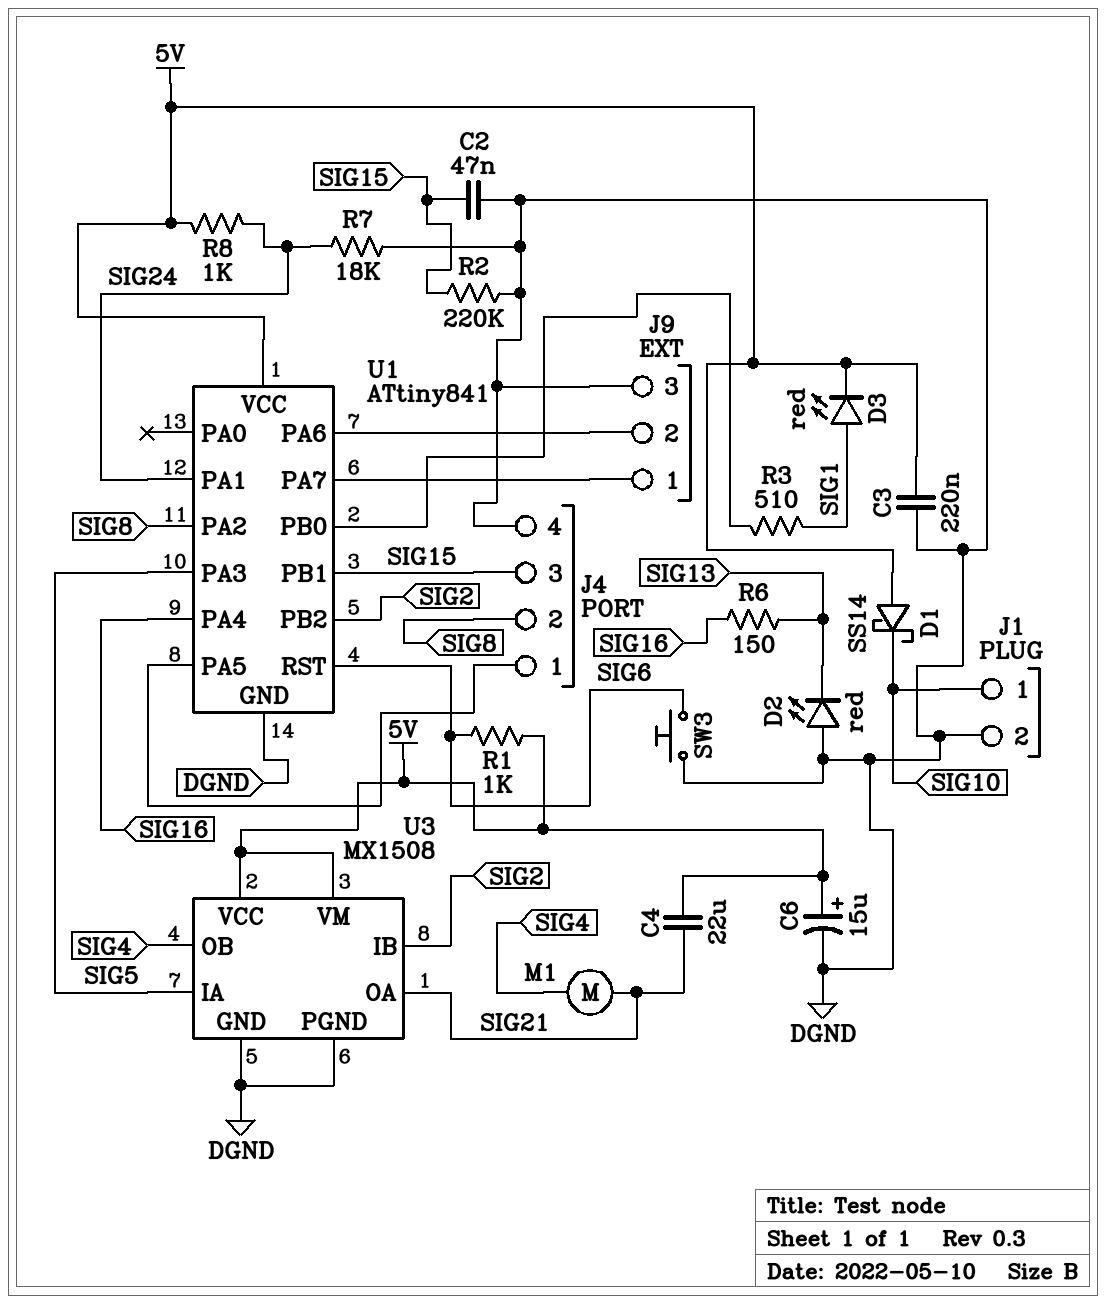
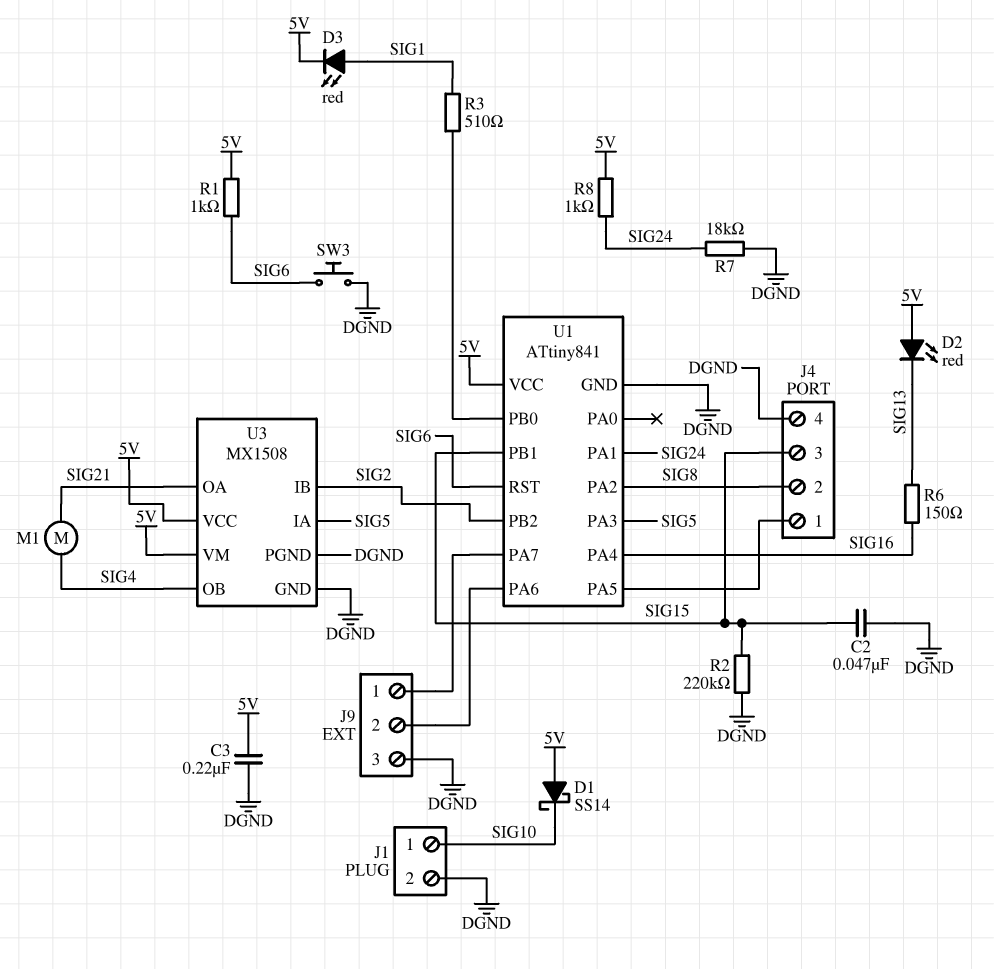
C4: 22uF (5V, SIG21) -> none
C6: 15uF (plus 5V, minus DGND) -> none
D2: LED red (A DGND, K SIG13) -> LED red (A 5V, K SIG13)

